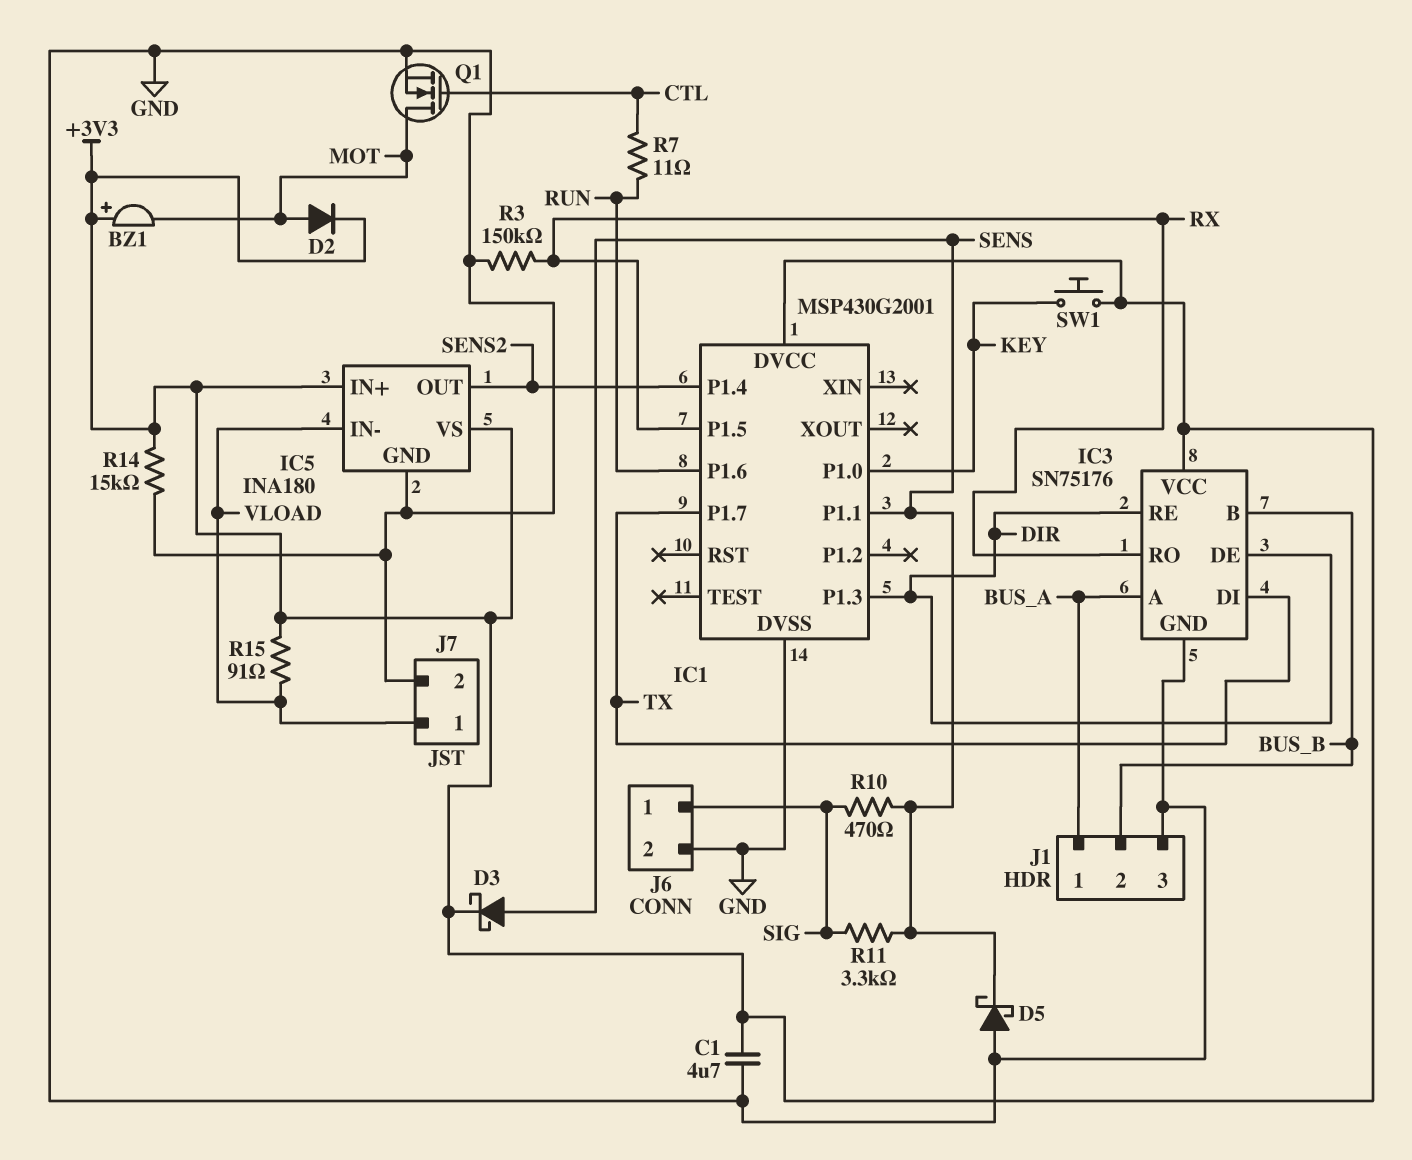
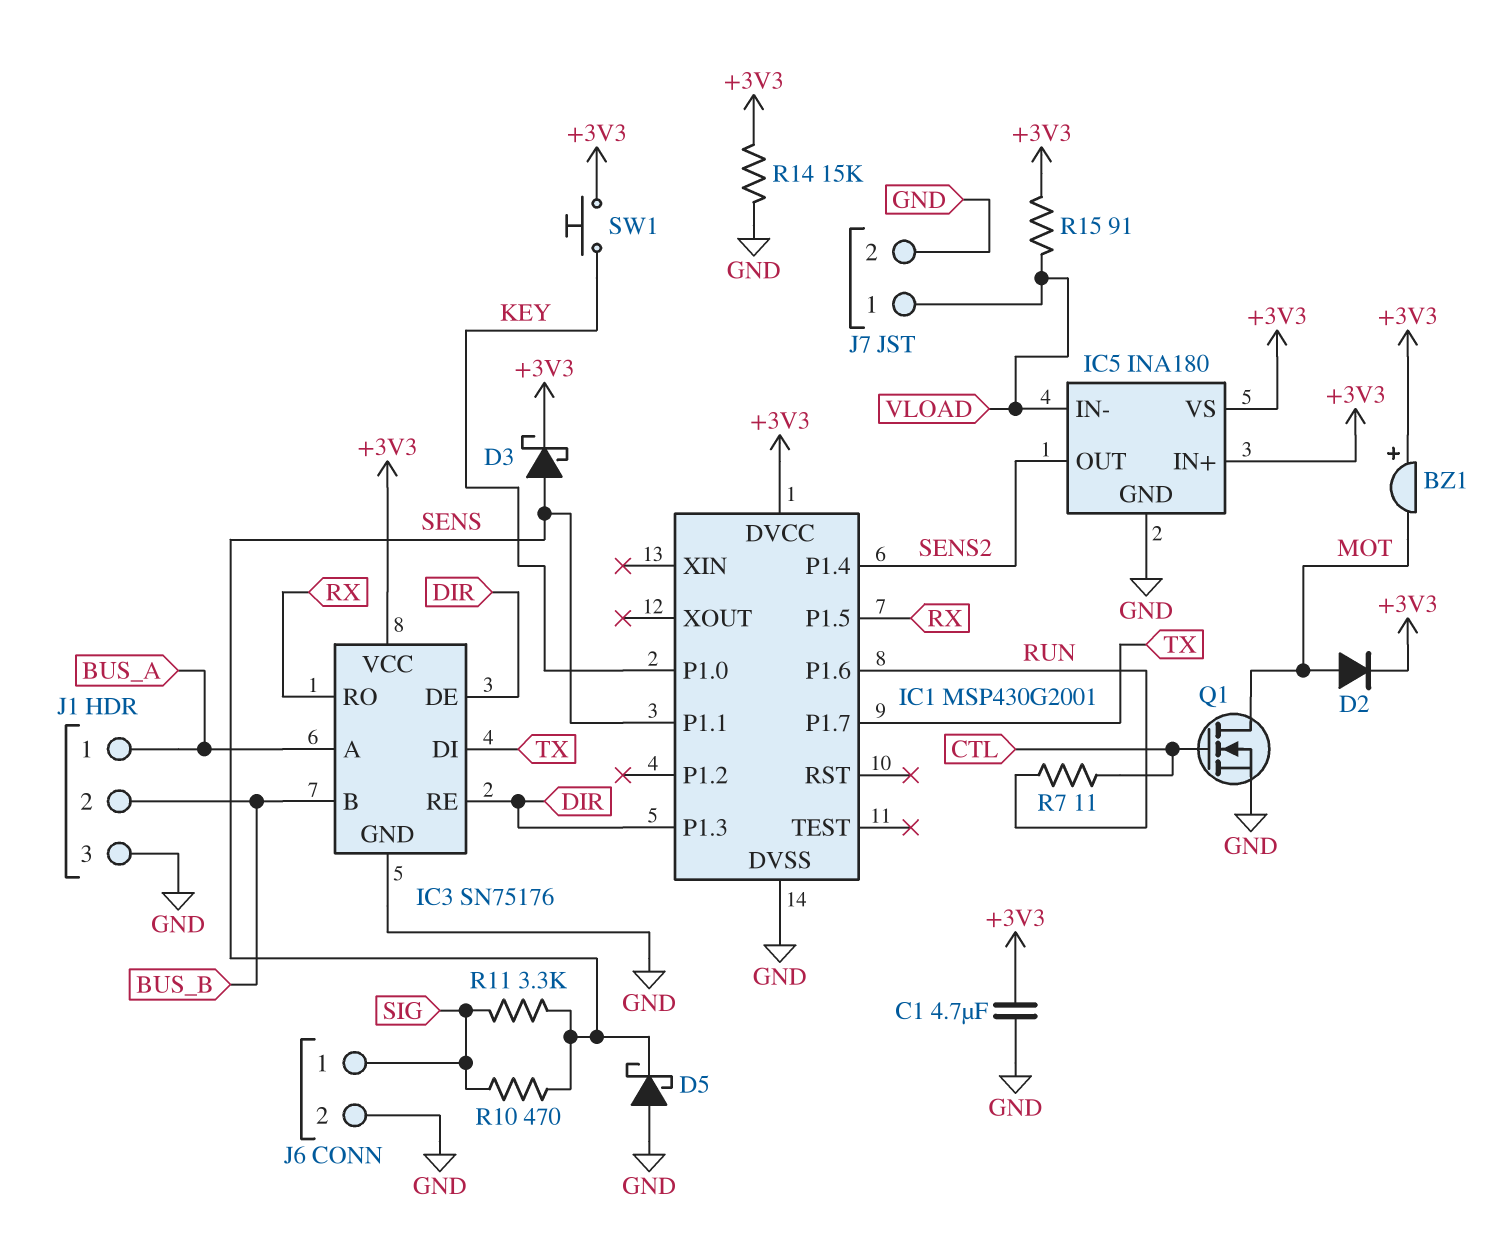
R3: 150k (GND, RX) -> none

